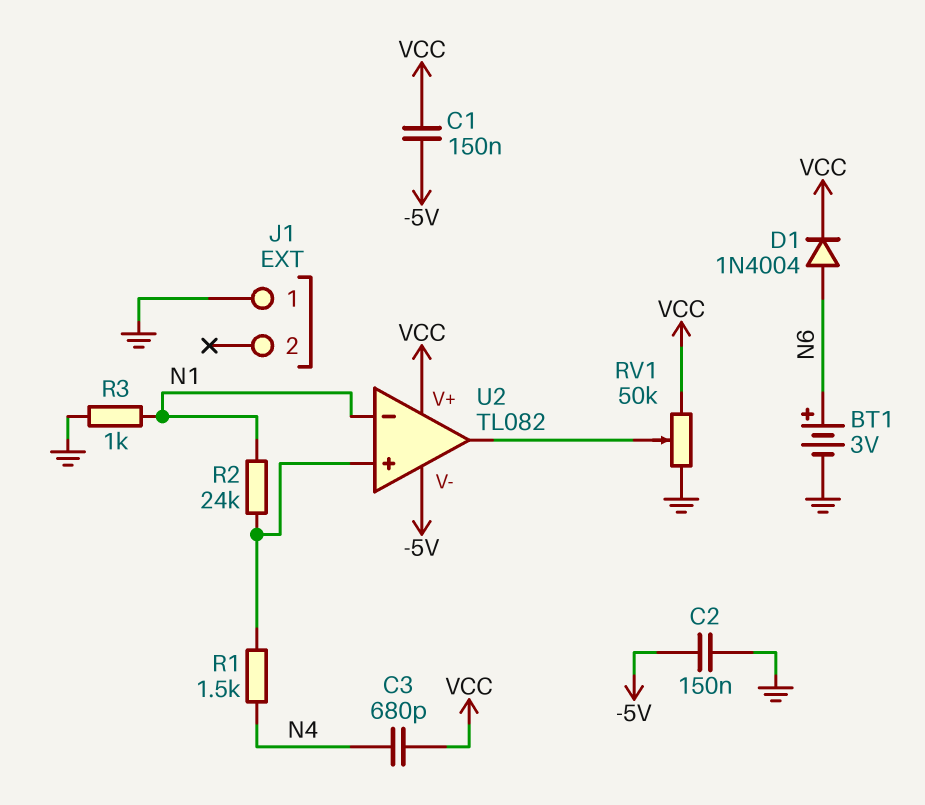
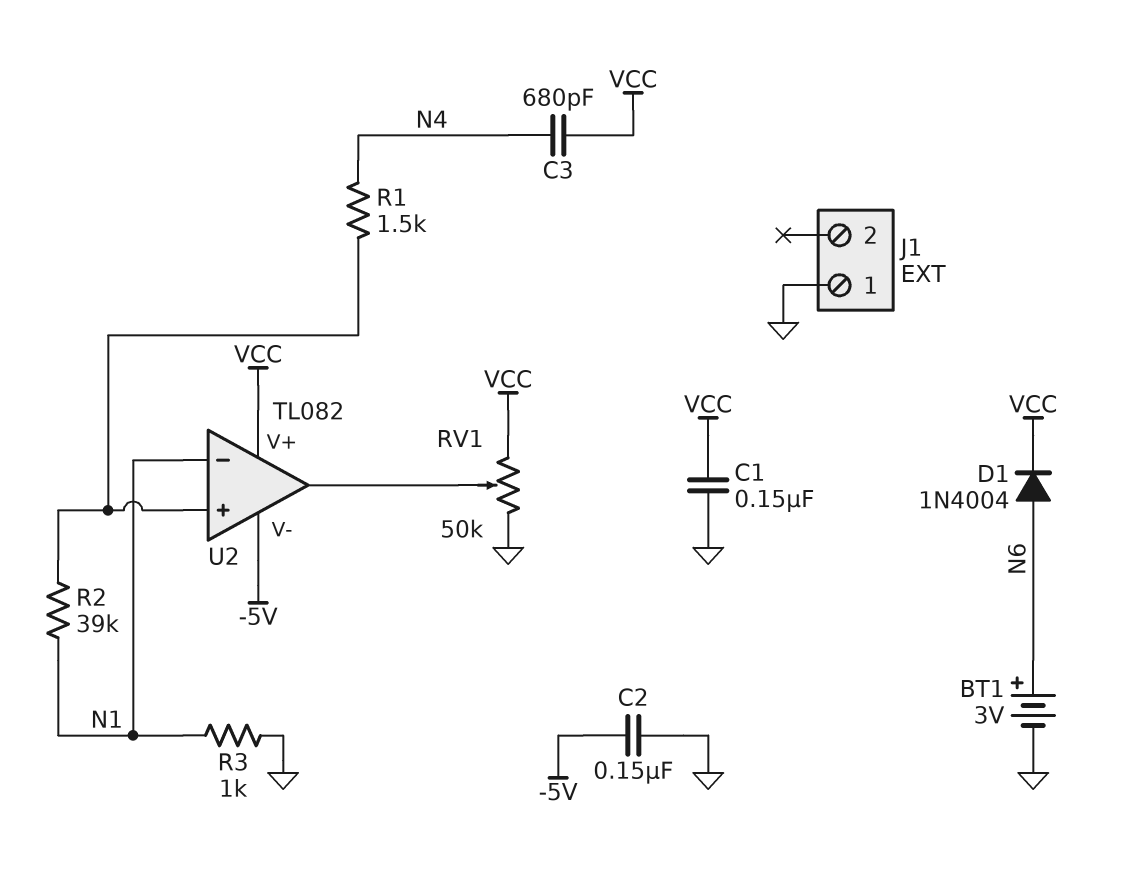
C1: 150nF (-5V, VCC) -> 150nF (GND, VCC)
R2: 24k (N1, U2/in+) -> 39k (N1, U2/in+)

